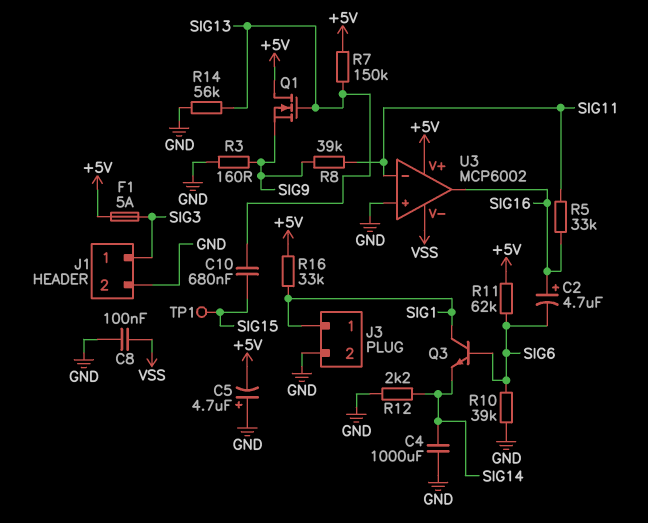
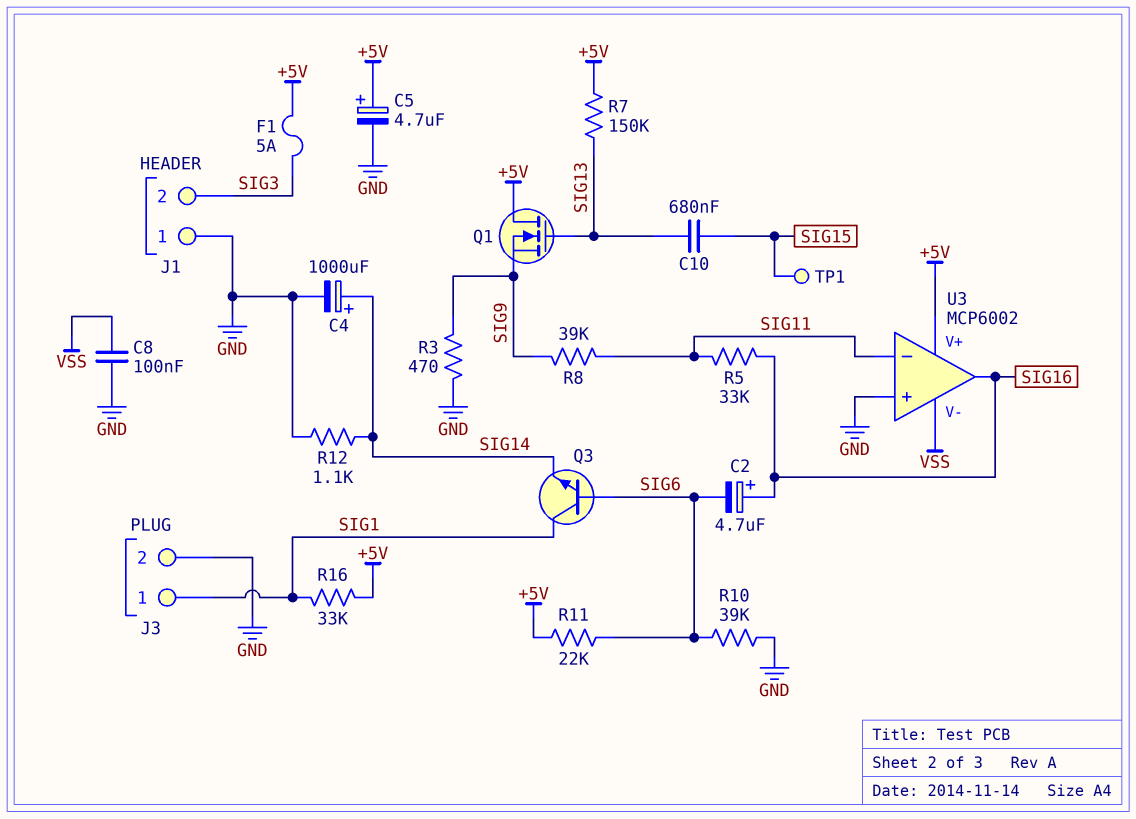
C4: 1000uF (GND, SIG14) -> 1000uF (plus SIG14, minus GND)
C5: 4.7uF (plus GND, minus +5V) -> 4.7uF (plus +5V, minus GND)
J1 pin 1: SIG3 -> GND
J1 pin 2: GND -> SIG3
R3: 160 (GND, SIG9) -> 470 (GND, SIG9)
R11: 62k (+5V, SIG6) -> 22k (+5V, SIG6)
R12: 2.2k (GND, SIG14) -> 1.1k (GND, SIG14)
R14: 56k (GND, SIG13) -> none

